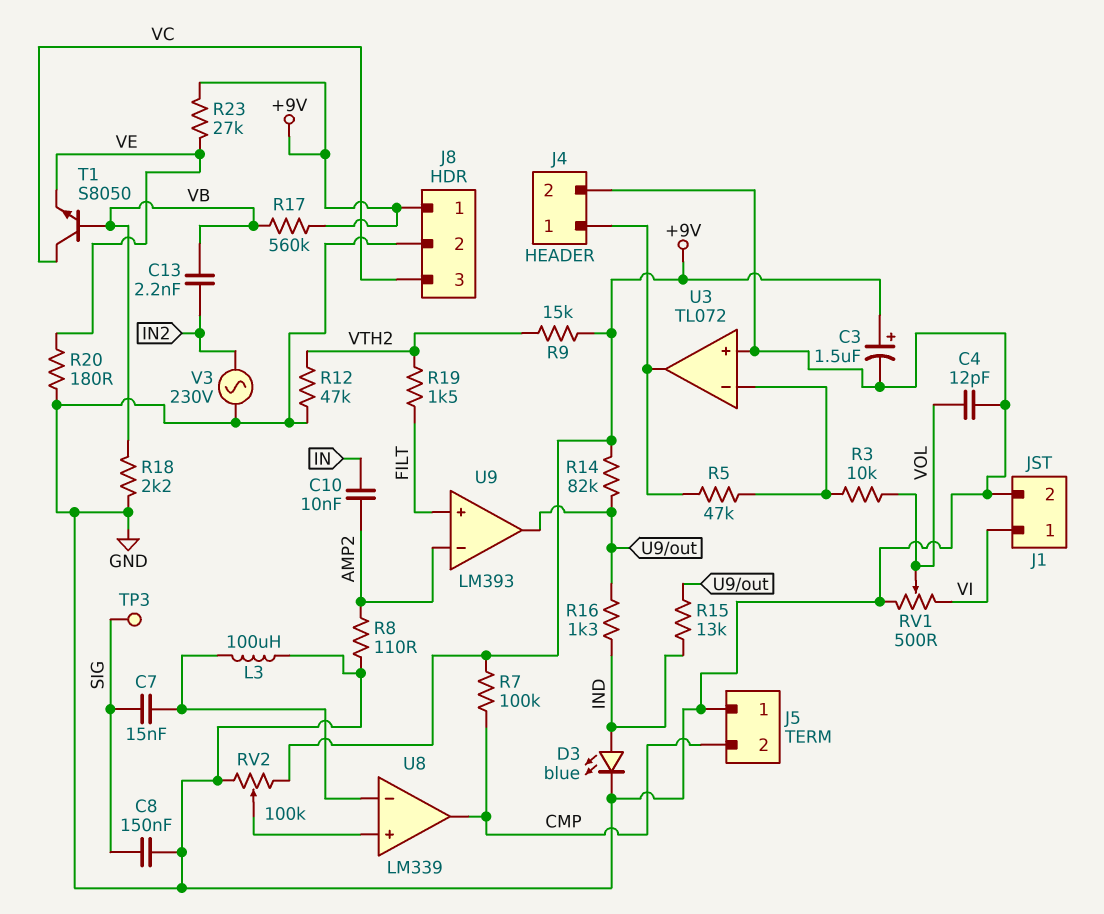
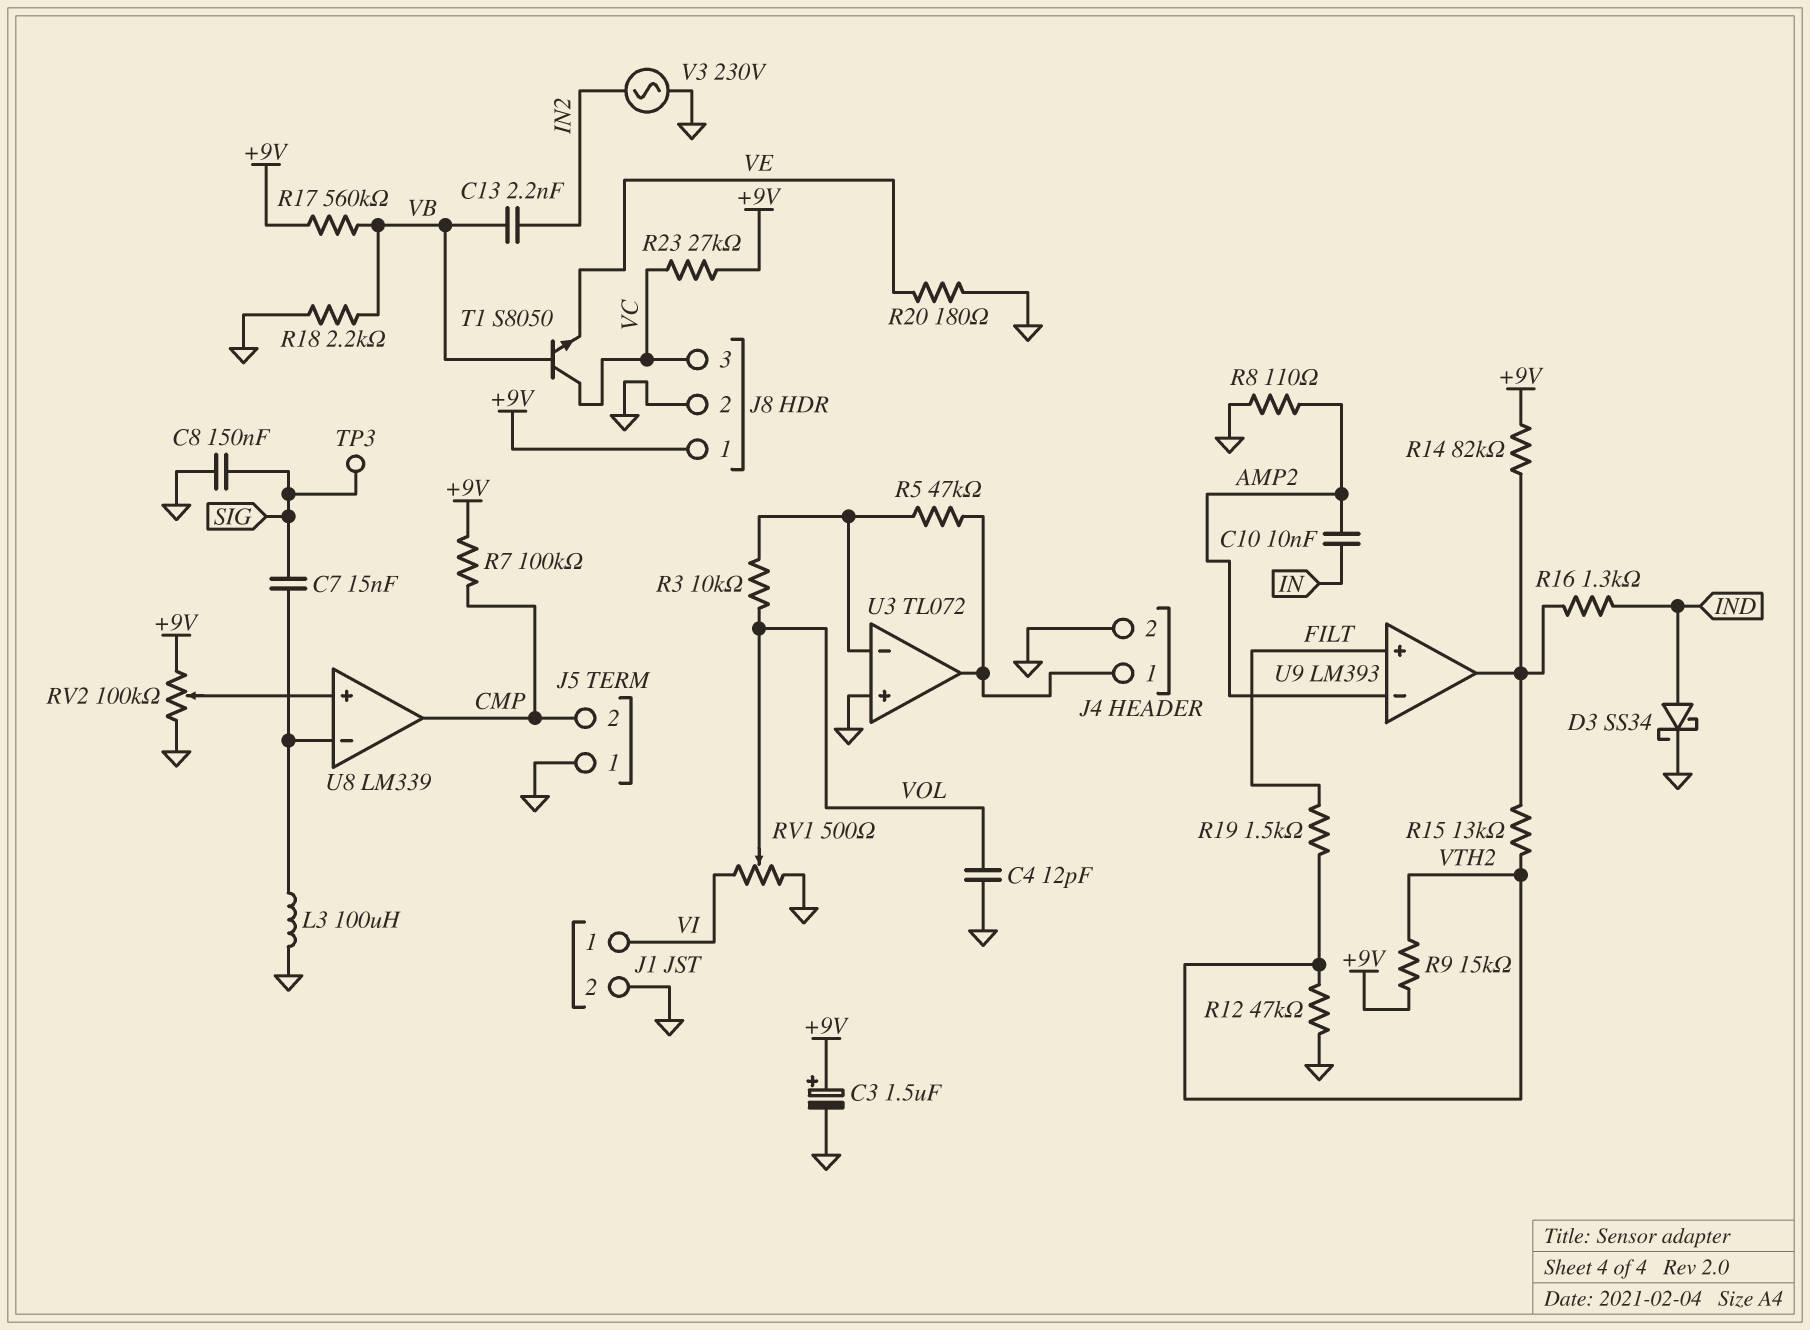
D3: LED blue (A IND, K GND) -> schottky SS34 (A IND, K GND)
R15: 13k (IND, U9/out) -> 13k (U9/out, VTH2)
R23: 27k (+9V, VE) -> 27k (+9V, VC)

